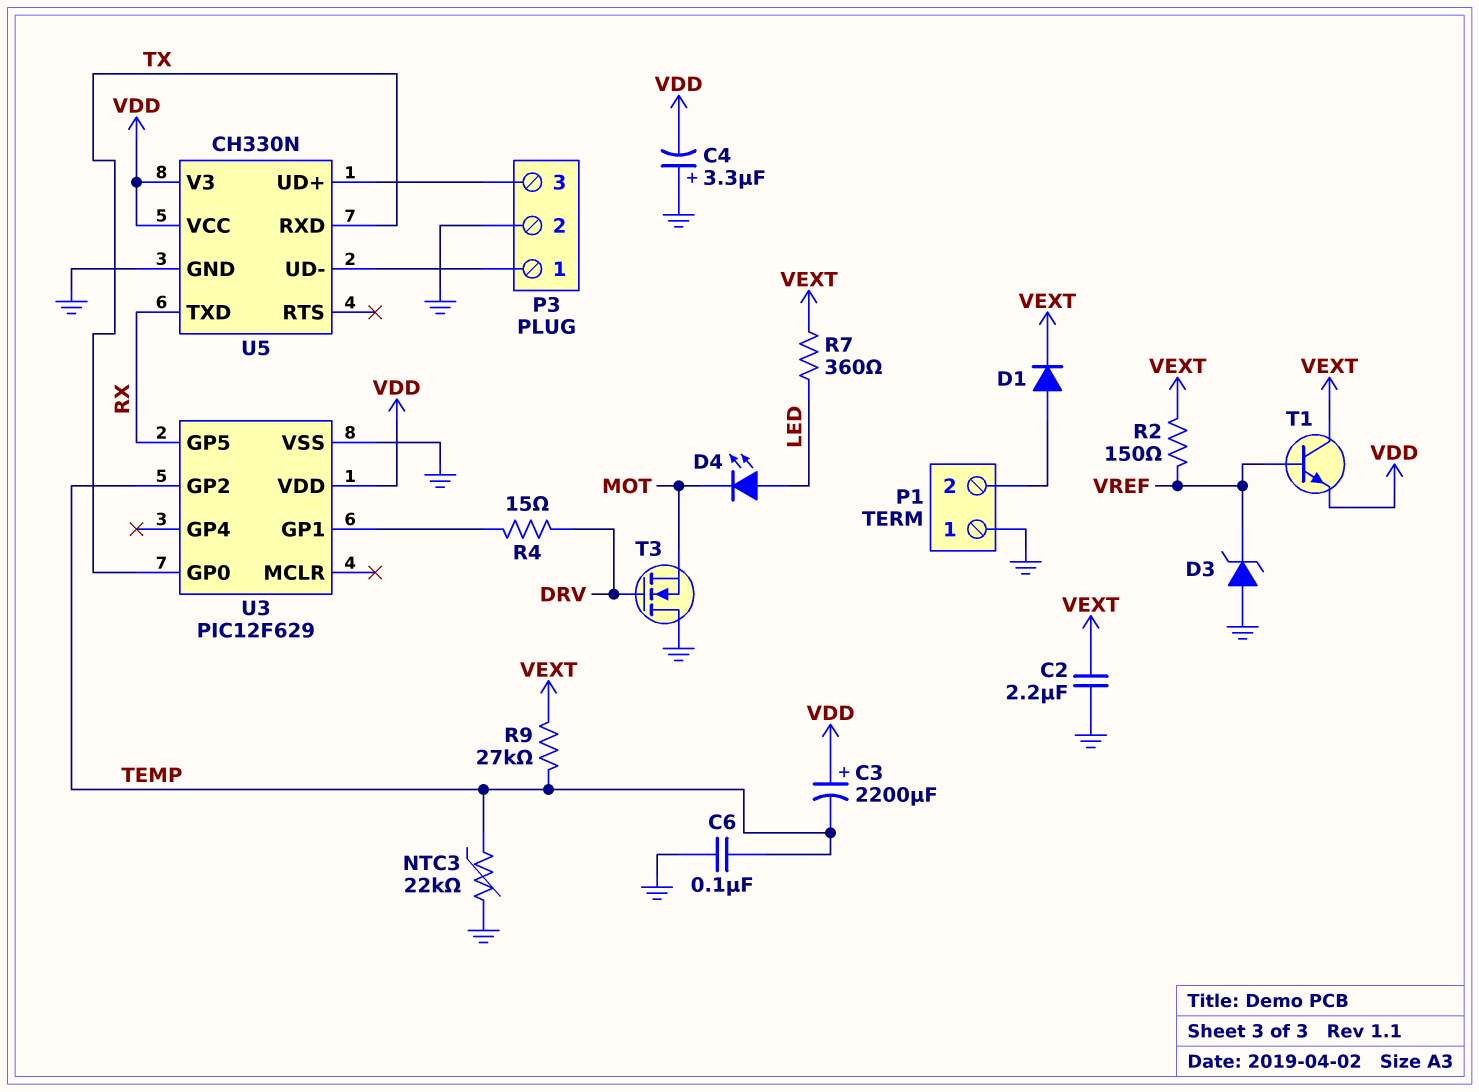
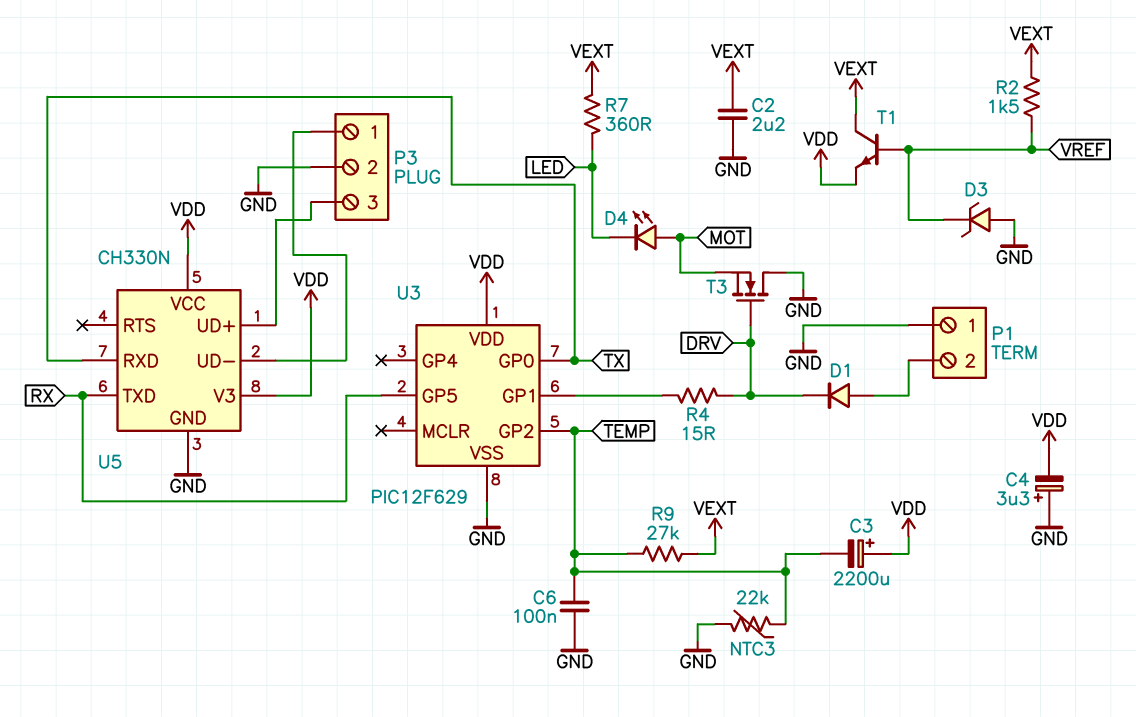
D1: diode (A P1/2, K VEXT) -> diode (A P1/2, K DRV)
D4: LED (A LED, K MOT) -> LED (A MOT, K LED)
R2: 150 (VEXT, VREF) -> 1.5k (VEXT, VREF)

